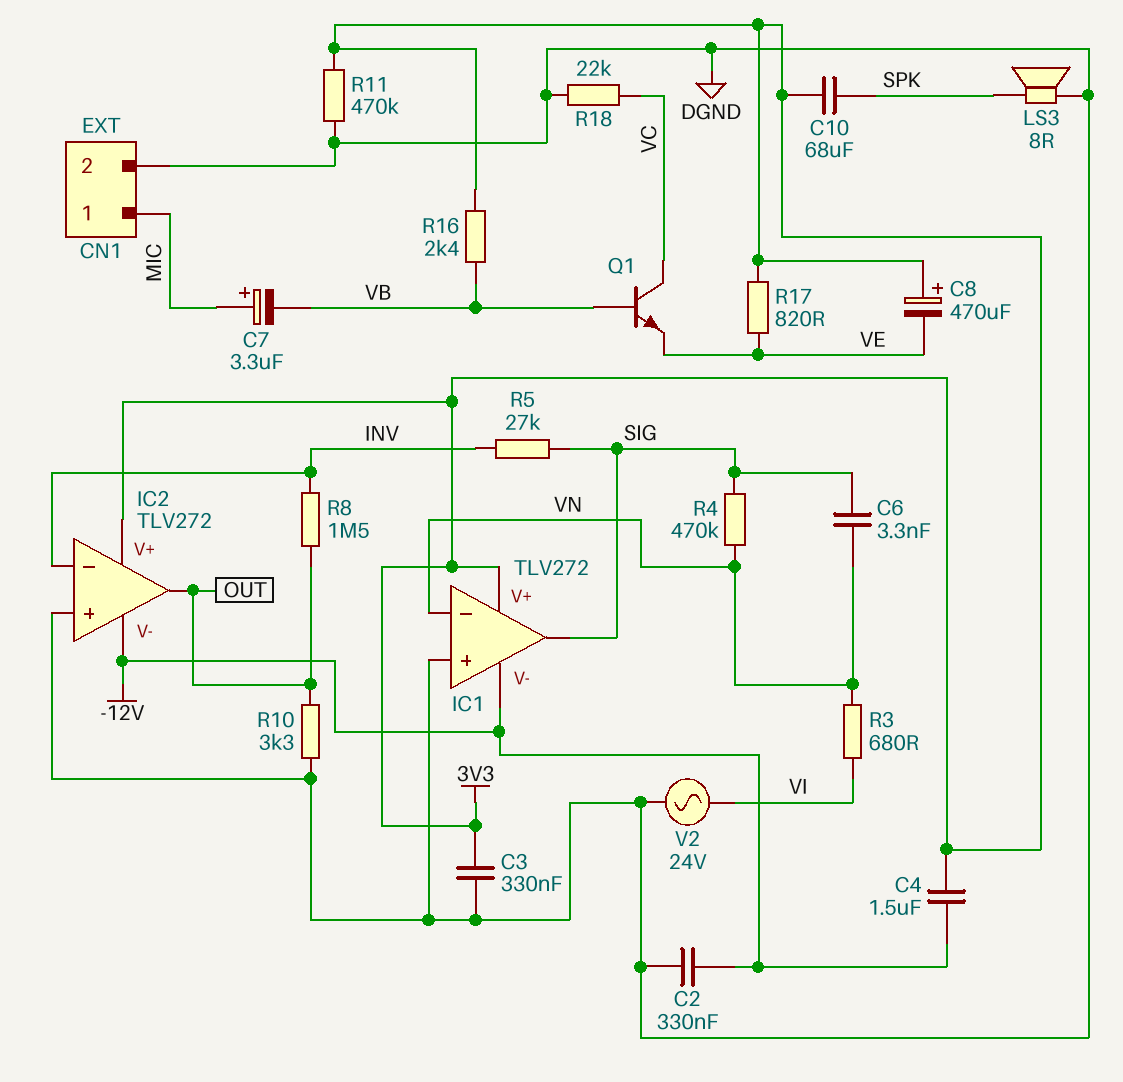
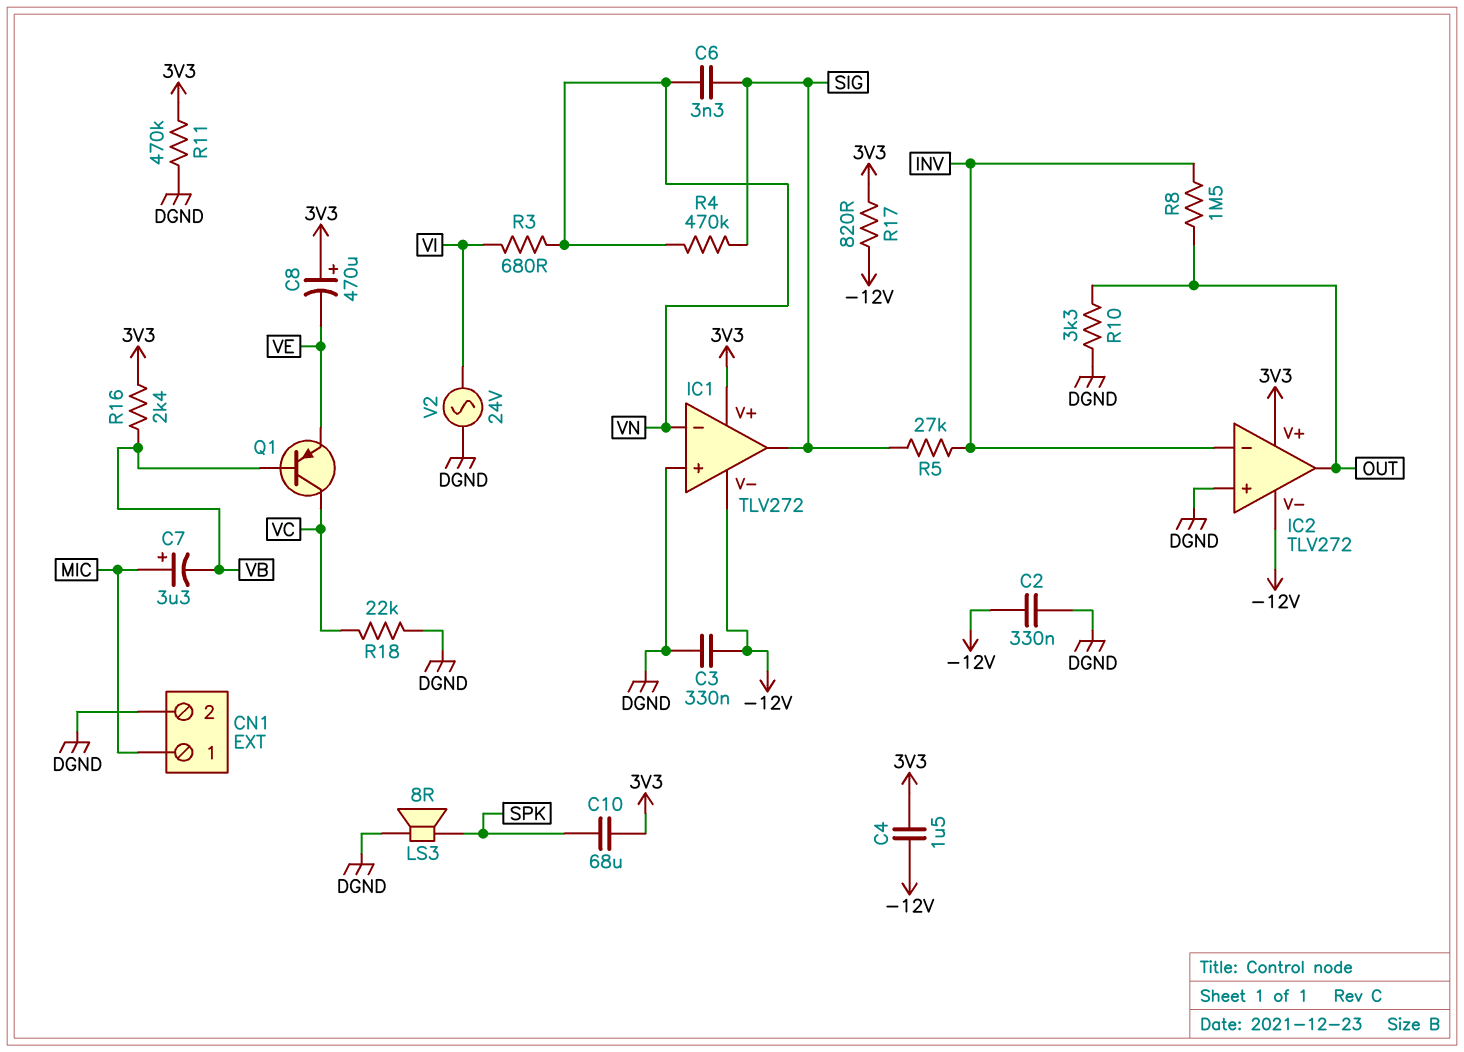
C3: 330nF (3V3, DGND) -> 330nF (-12V, DGND)
Q1: NPN (B VB, C VC, E VE) -> PNP (B VB, C VC, E VE)
R17: 820 (3V3, VE) -> 820 (-12V, 3V3)

